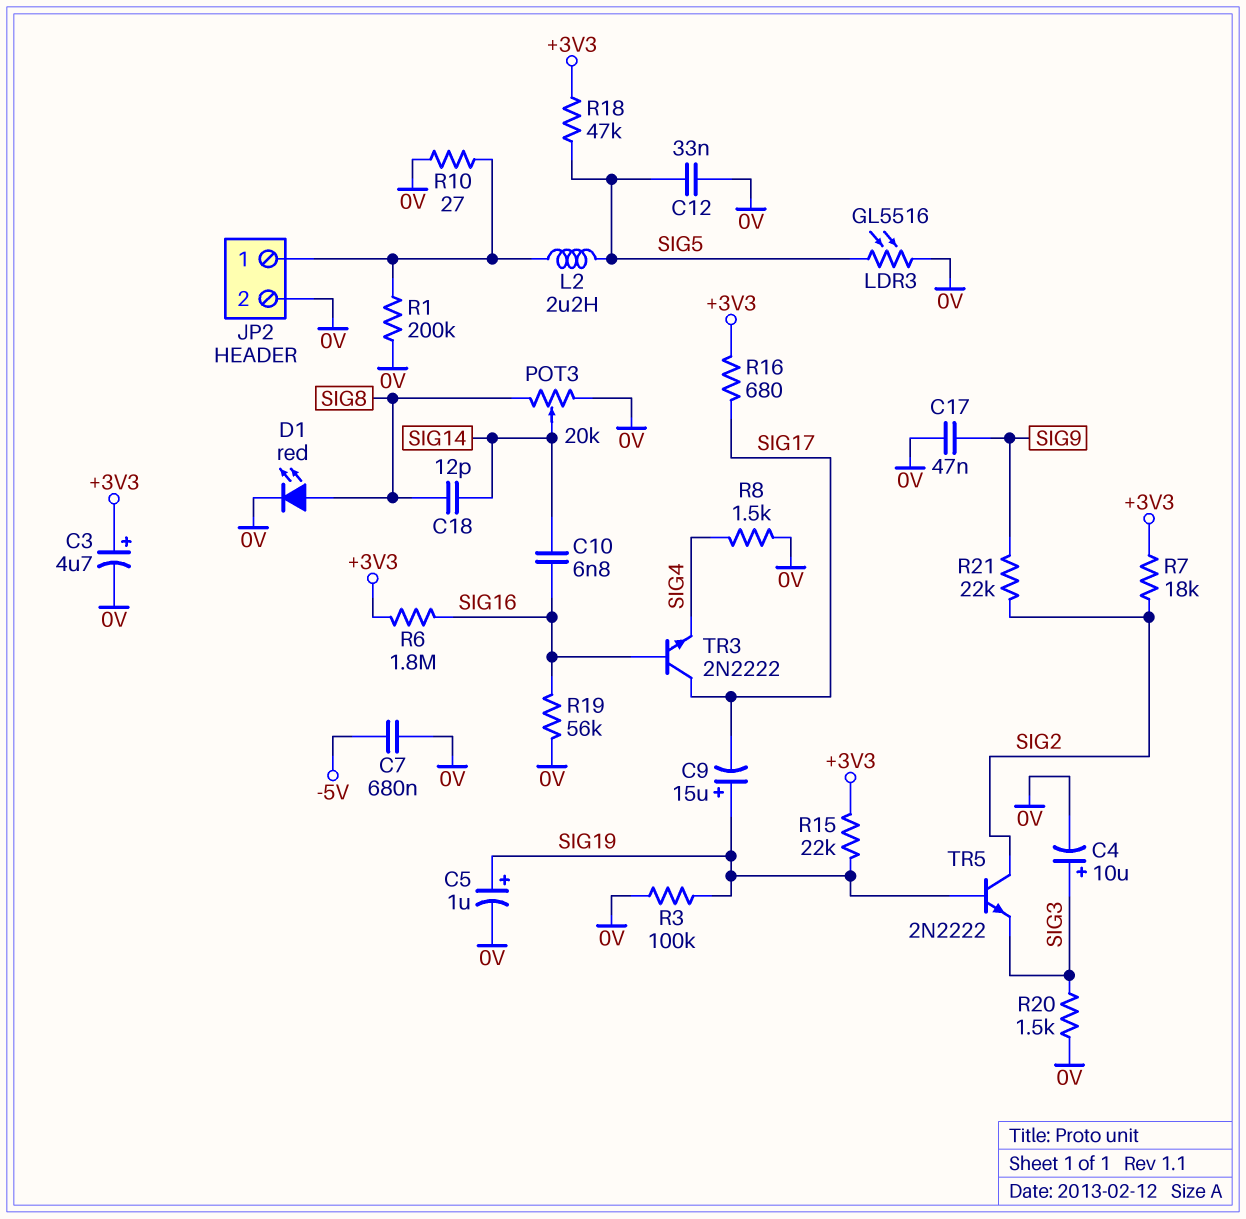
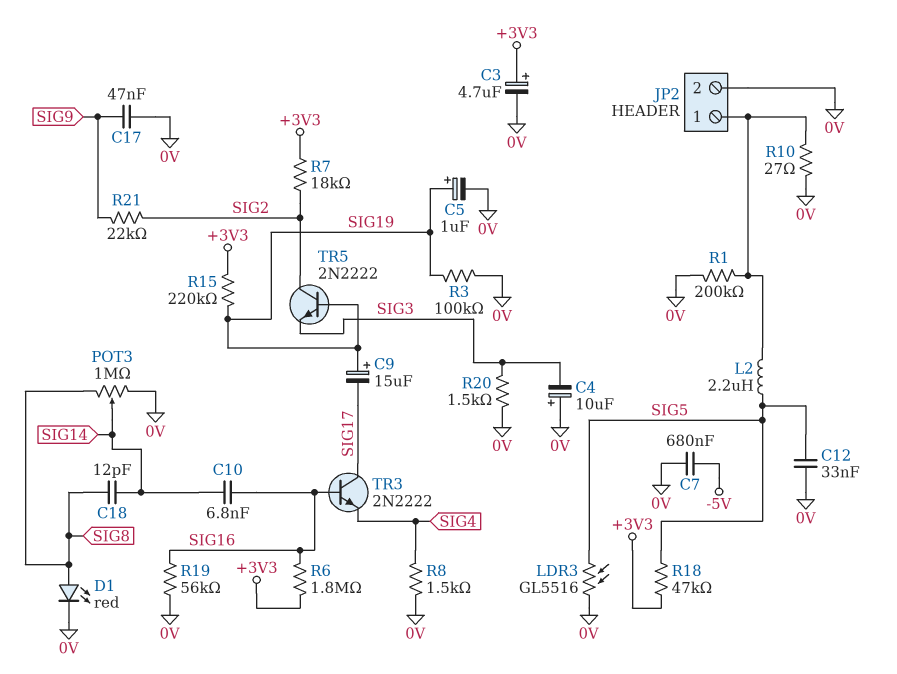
C4: 10uF (plus SIG3, minus 0V) -> 10uF (plus 0V, minus SIG3)
POT3: 20k (0V, SIG8, wiper SIG14) -> 1M (0V, SIG8, wiper SIG14)
R15: 22k (+3V3, SIG19) -> 220k (+3V3, SIG19)
R16: 680 (+3V3, SIG17) -> none

